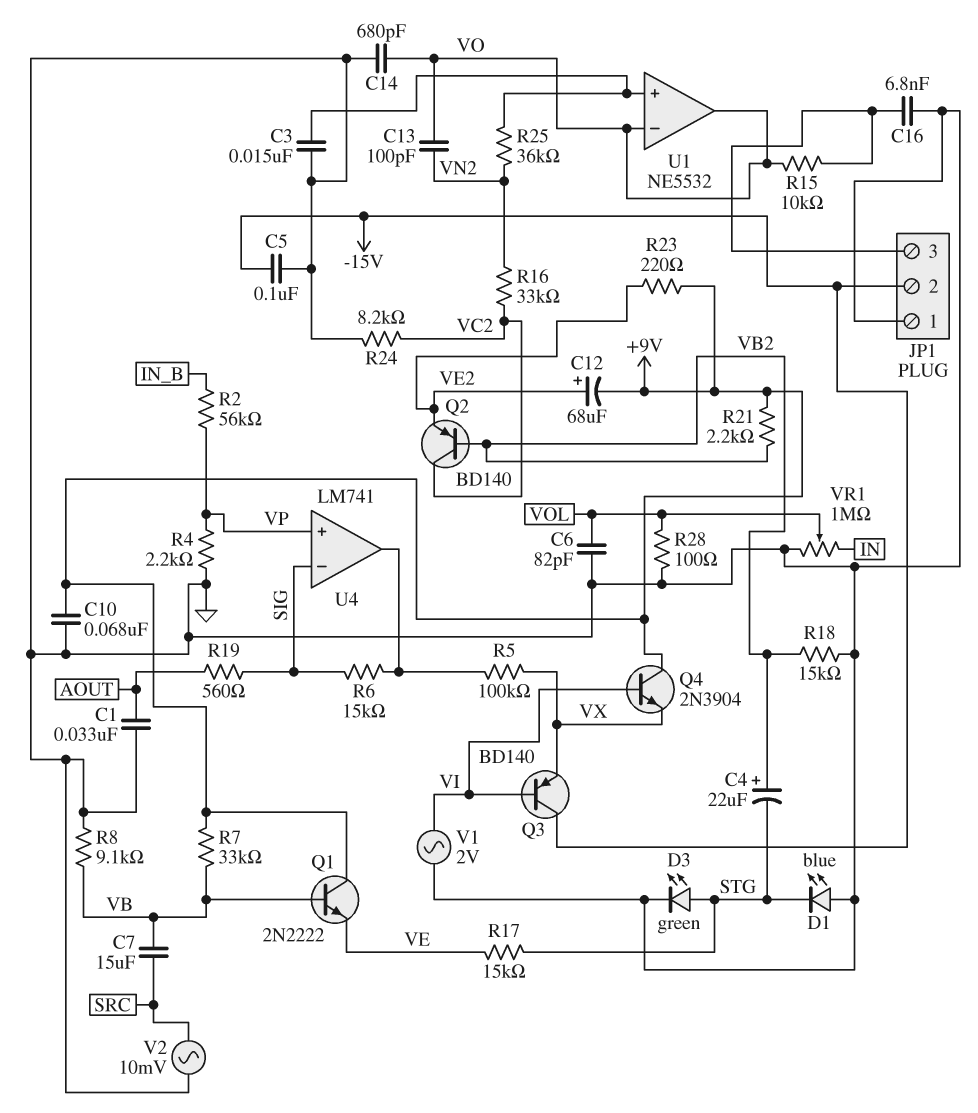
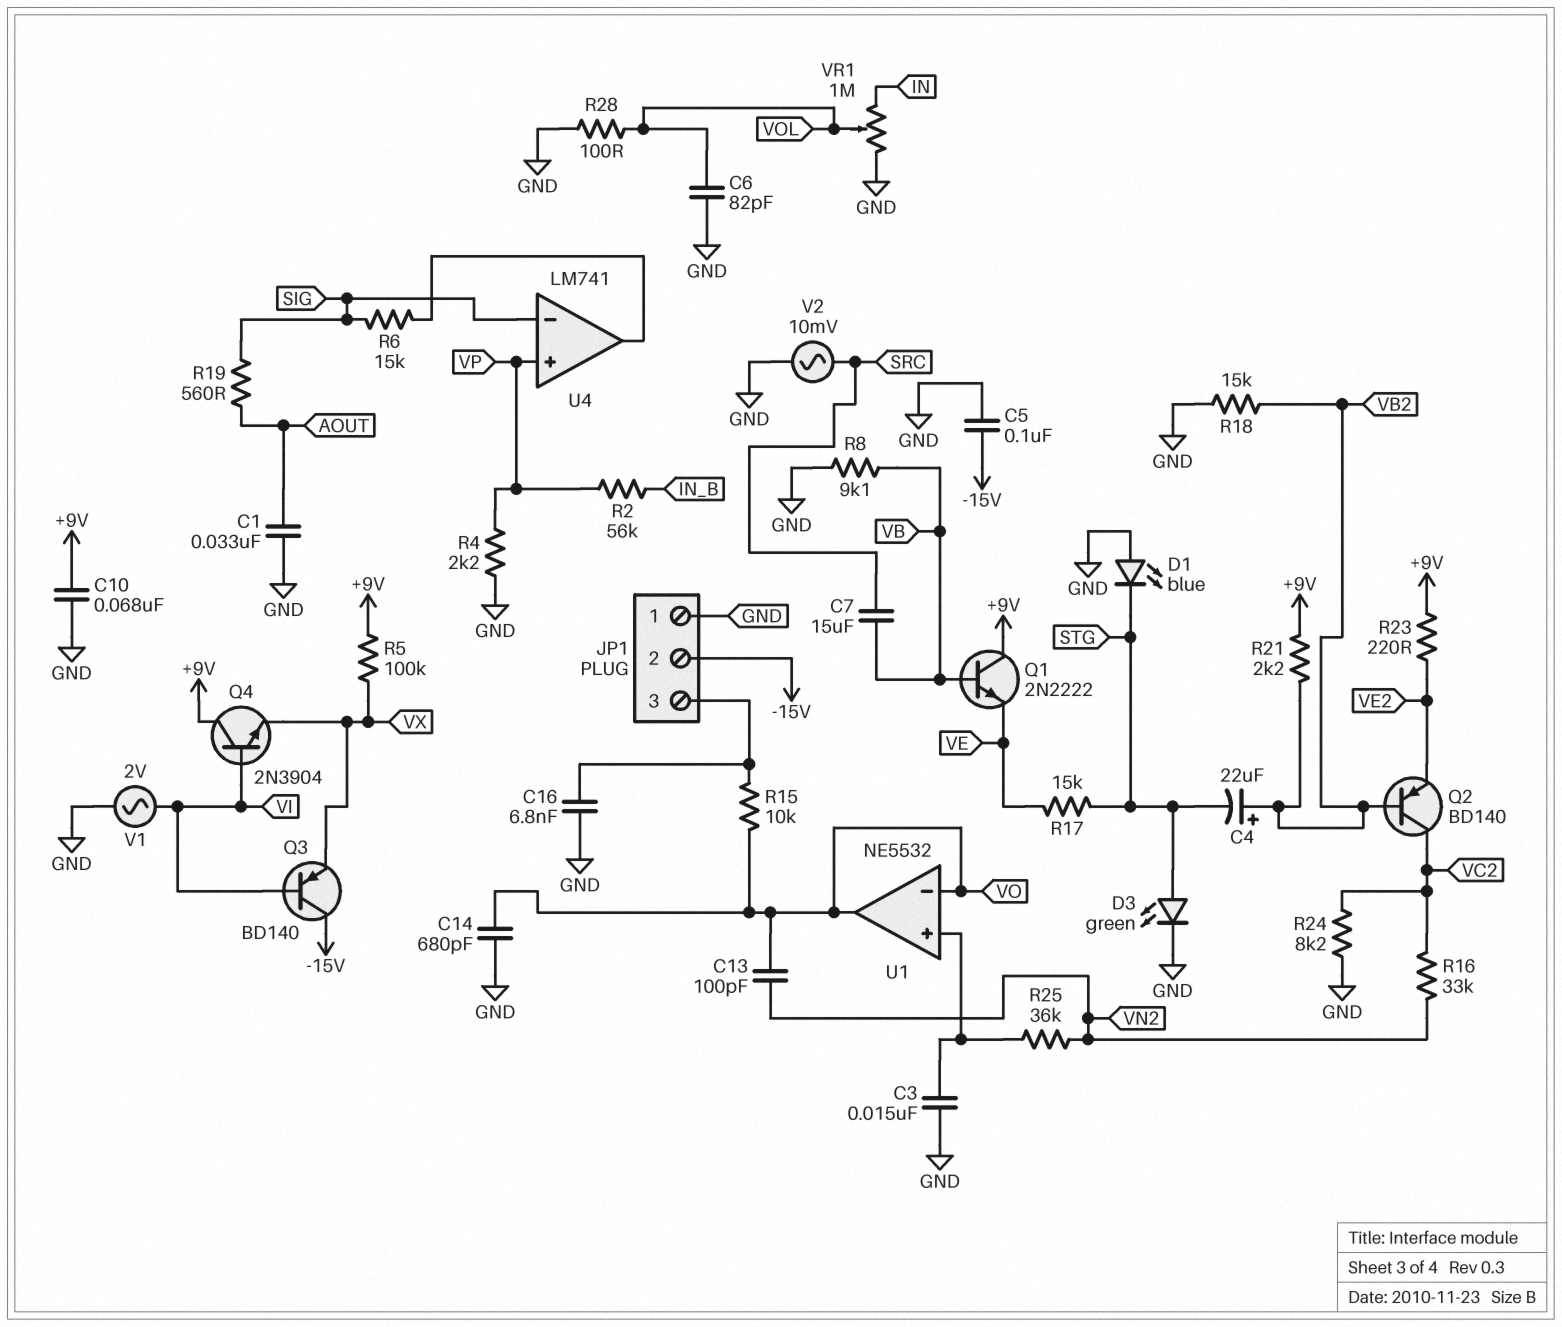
C12: 68uF (plus VE2, minus +9V) -> none
R5: 100k (U4/out, VX) -> 100k (+9V, VX)
R7: 33k (+9V, VB) -> none

